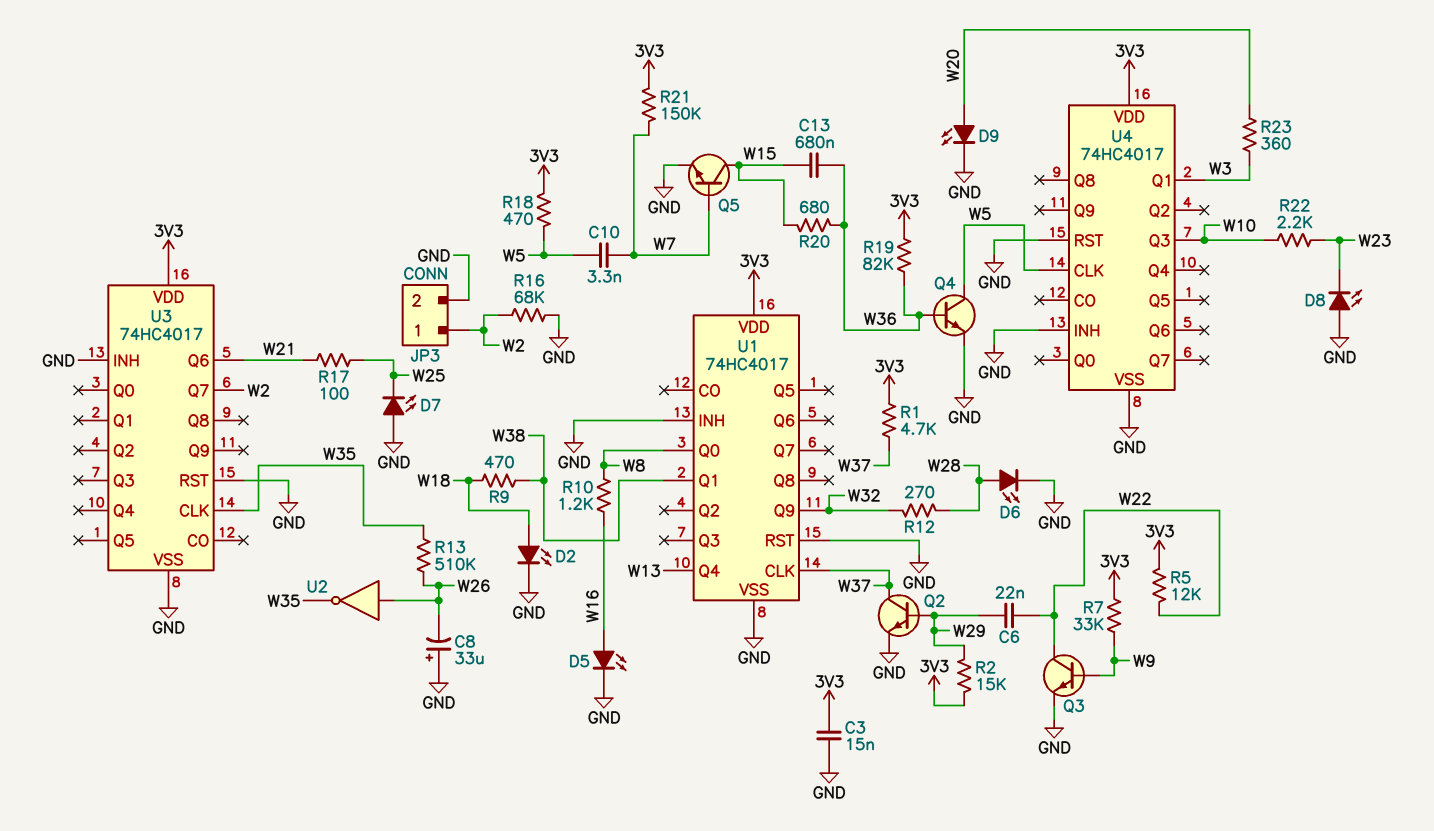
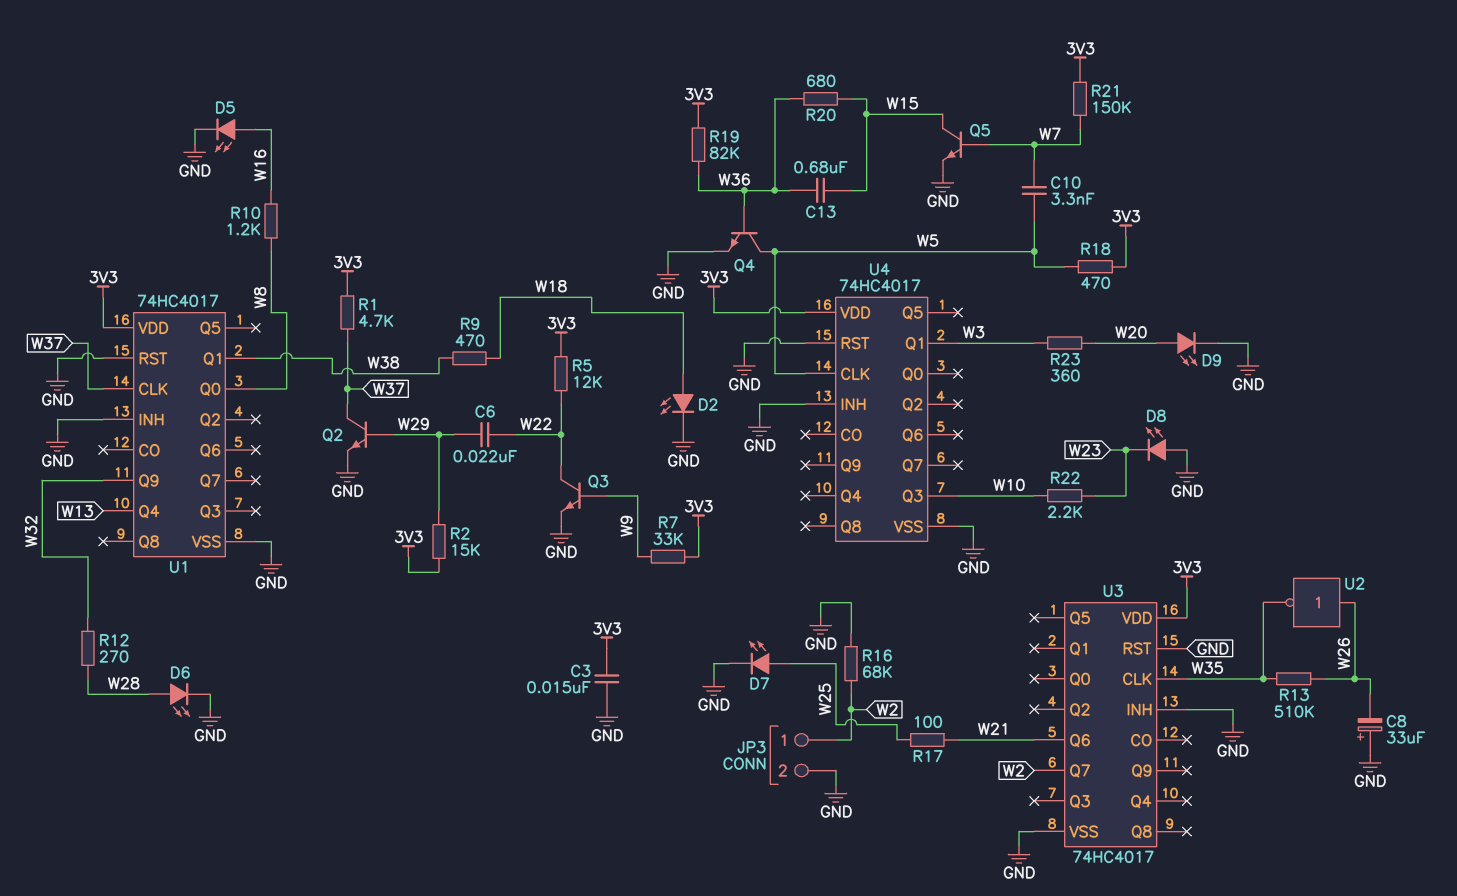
D7: LED (A GND, K W25) -> LED (A W25, K GND)

